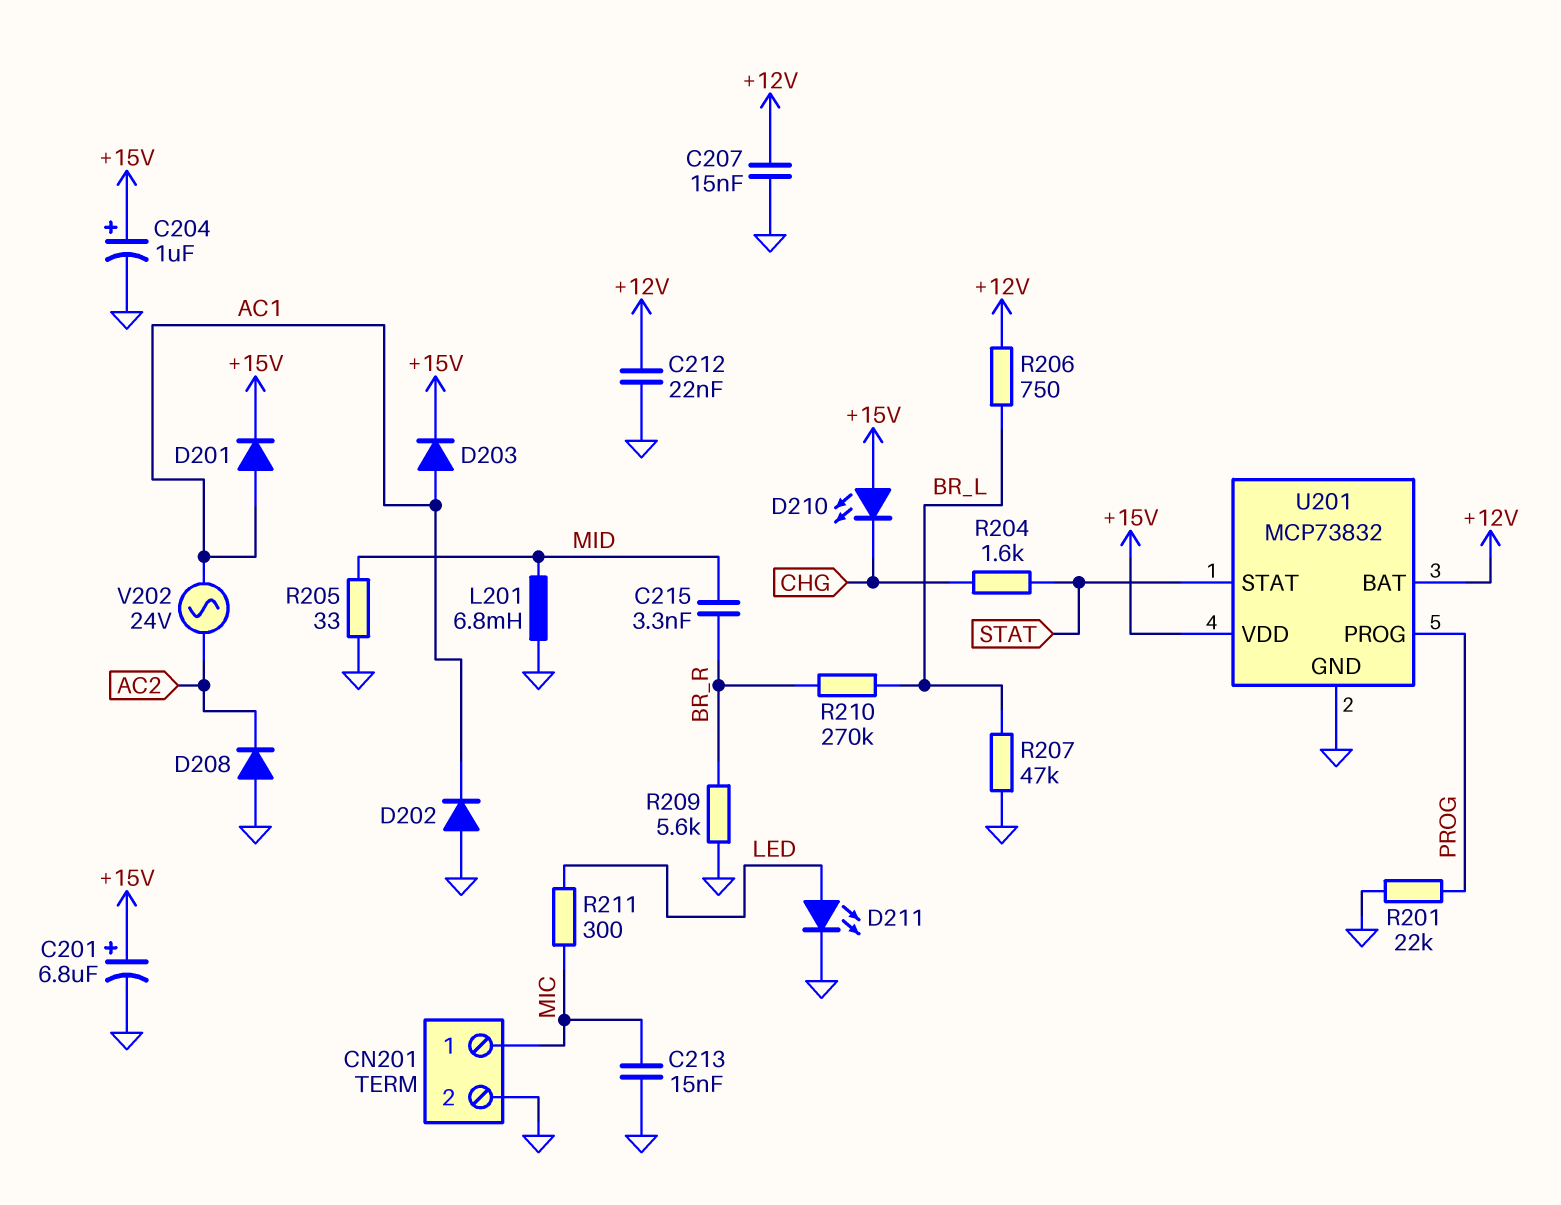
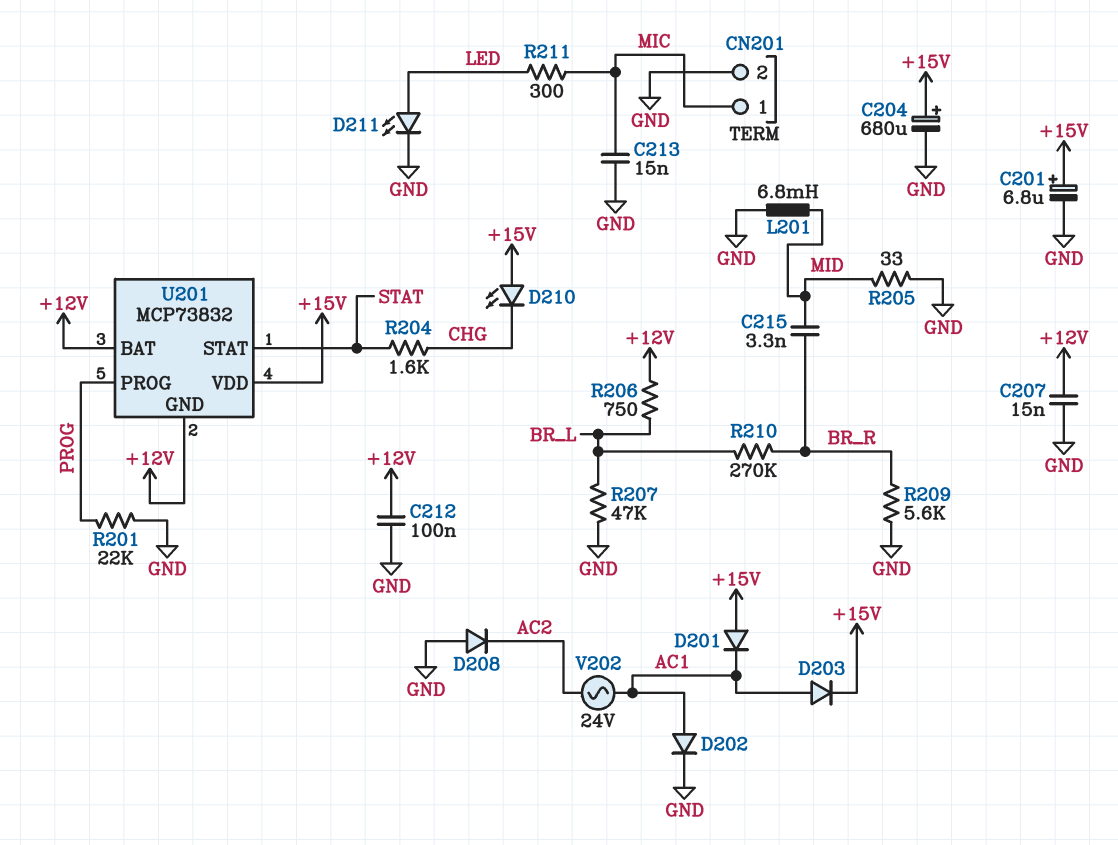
C204: 1uF (plus +15V, minus GND) -> 680uF (plus +15V, minus GND)
C212: 22nF (+12V, GND) -> 100nF (+12V, GND)
D201: diode (A AC1, K +15V) -> diode (A +15V, K AC1)
D202: diode (A GND, K AC1) -> diode (A AC1, K GND)
U201 pin GND: GND -> +12V

